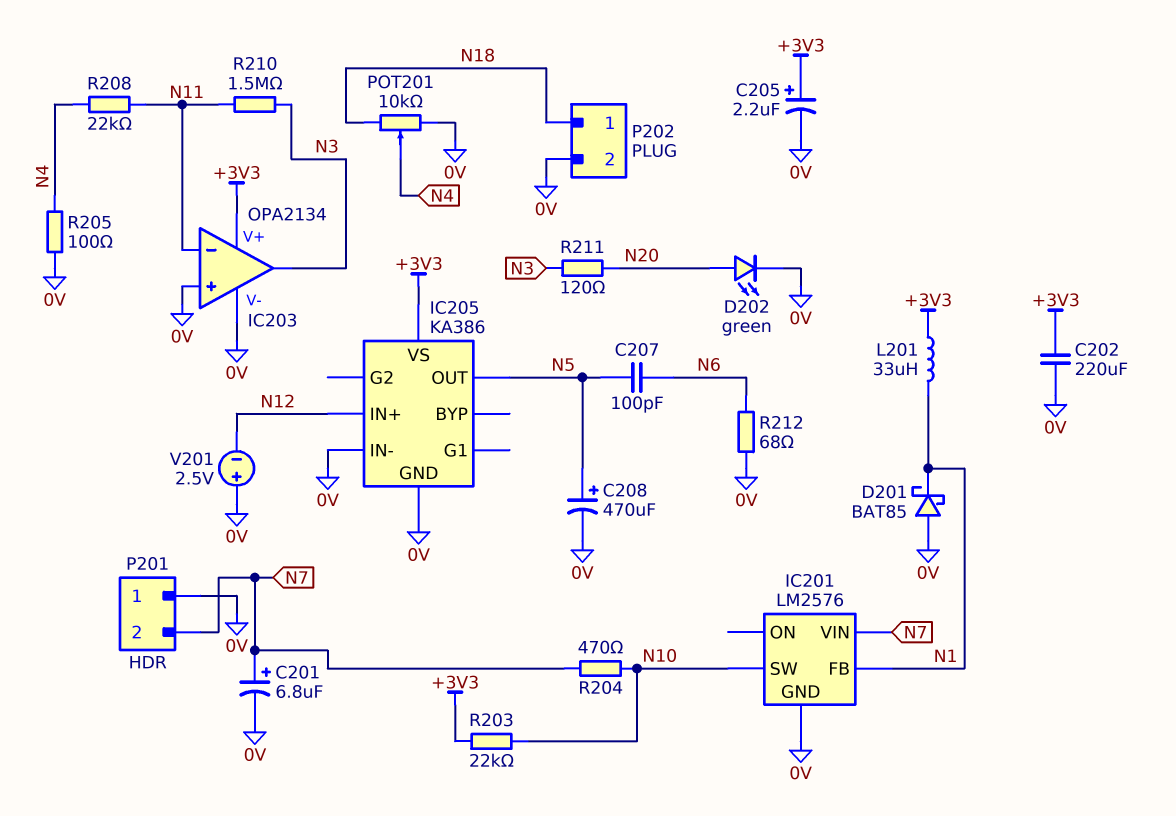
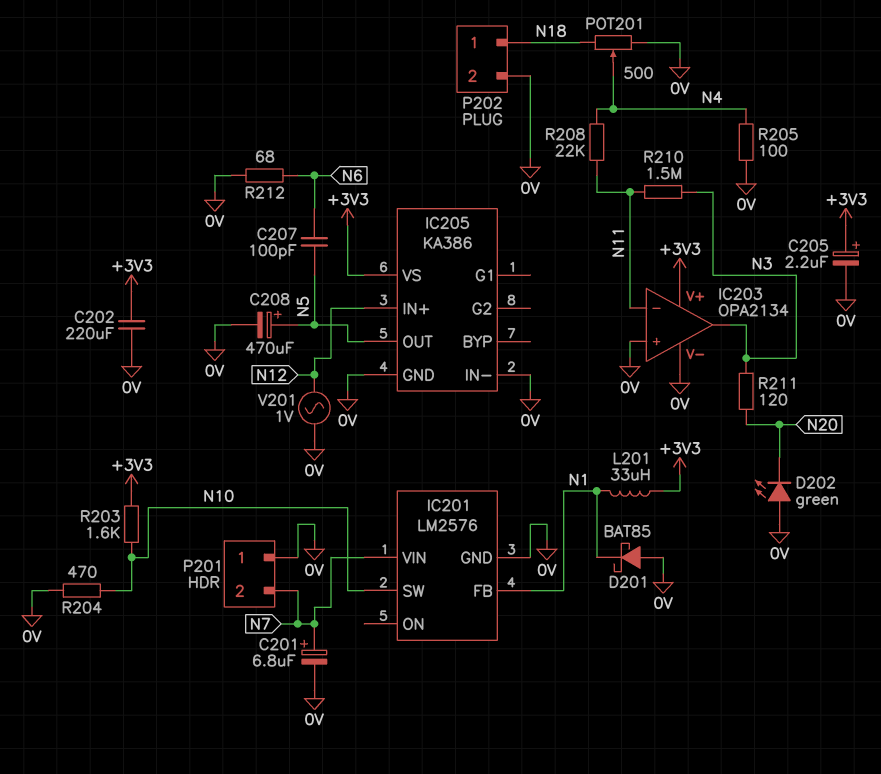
D202: LED green (A N20, K 0V) -> LED green (A 0V, K N20)
POT201: 10k (0V, N18, wiper N4) -> 500 (0V, N18, wiper N4)
R203: 22k (+3V3, N10) -> 1.6k (+3V3, N10)
R204: 470 (N7, N10) -> 470 (0V, N10)
V201: 2.5V (plus 0V, minus N12) -> AC 1V (0V, N12)

